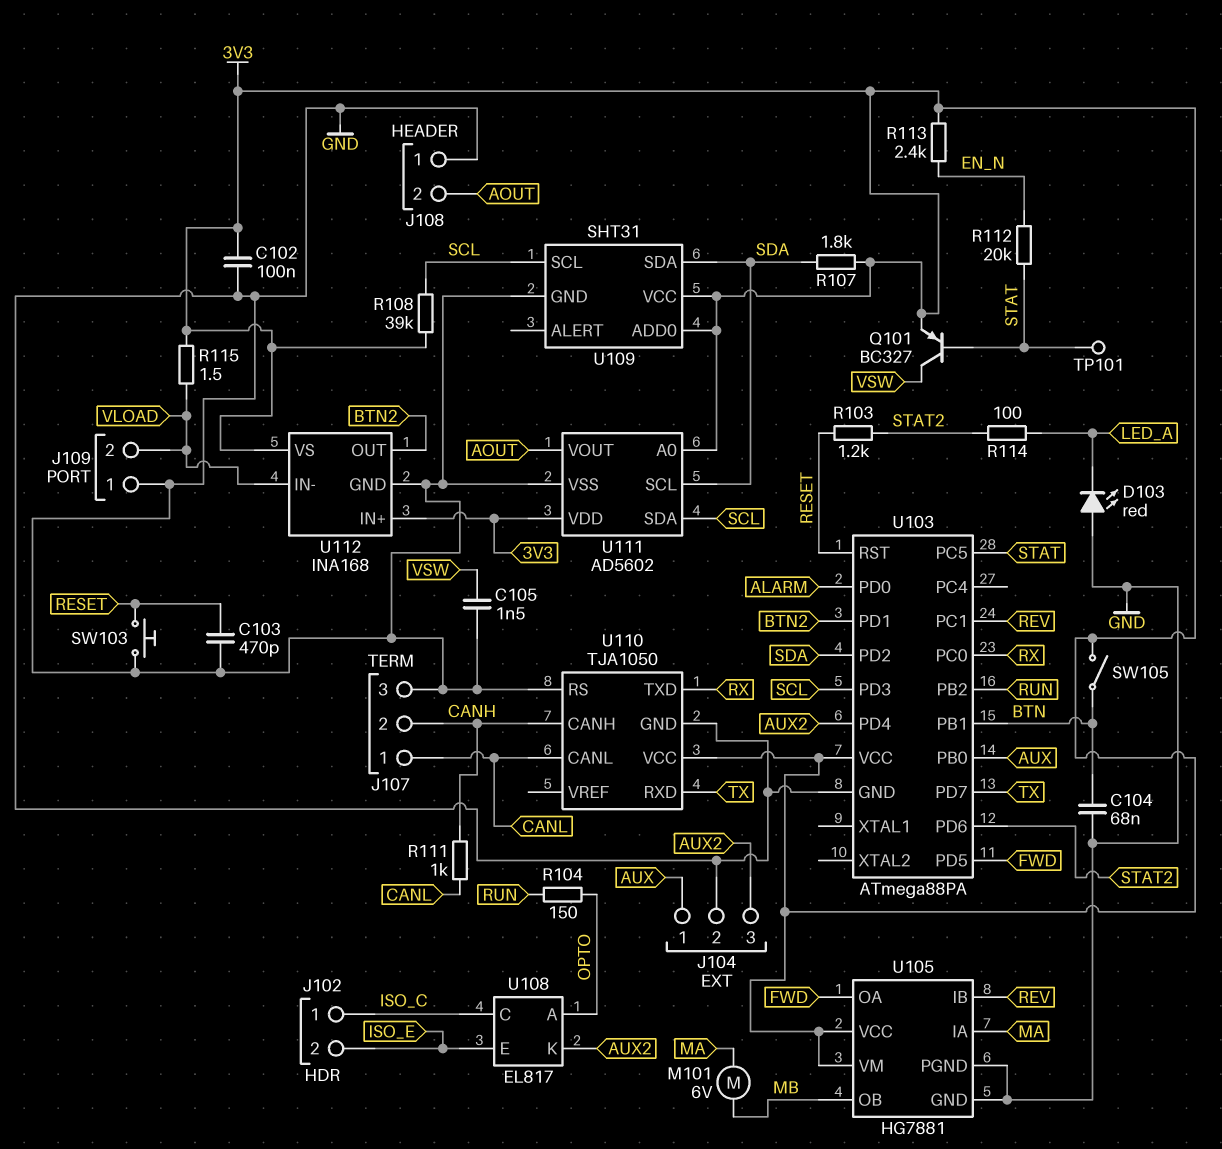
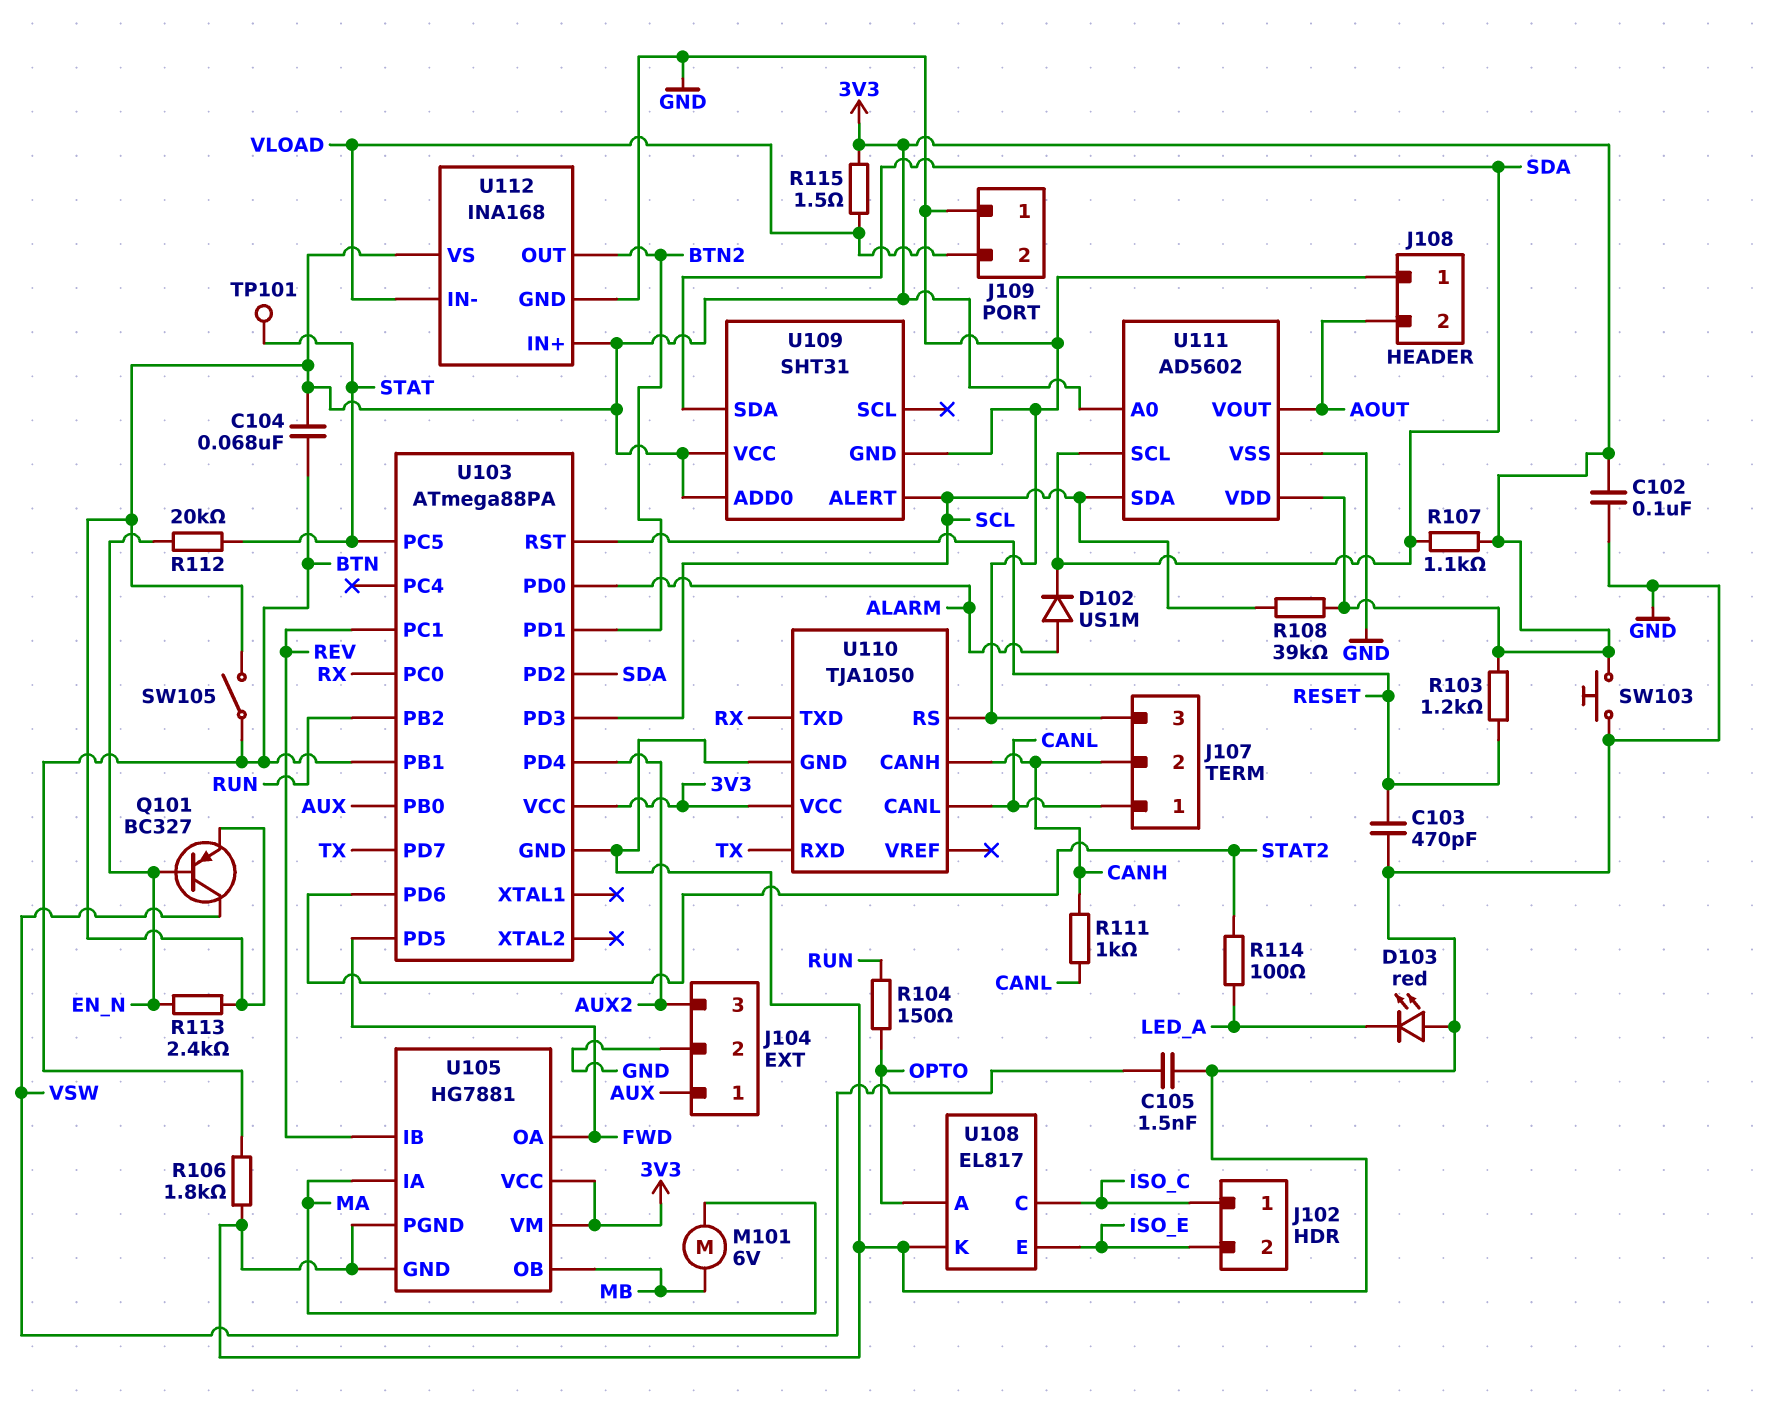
C104: 68nF (BTN, GND) -> 68nF (3V3, BTN)
D102: none -> diode US1M (A ALARM, K SDA)
Q101: PNP BC327 (B STAT, C VSW, E 3V3) -> PNP BC327 (B EN_N, C VSW, E 3V3)
R103: 1.2k (RESET, STAT2) -> 1.2k (3V3, RESET)
R106: none -> 1.8k (BTN, GND)
R107: 1.8k (3V3, SDA) -> 1.1k (3V3, SDA)
SW103: button (GND, RESET) -> button (3V3, GND)
U108 pin K: AUX2 -> GND
U109 pin ALERT: none -> SCL
U109 pin SCL: SCL -> none

